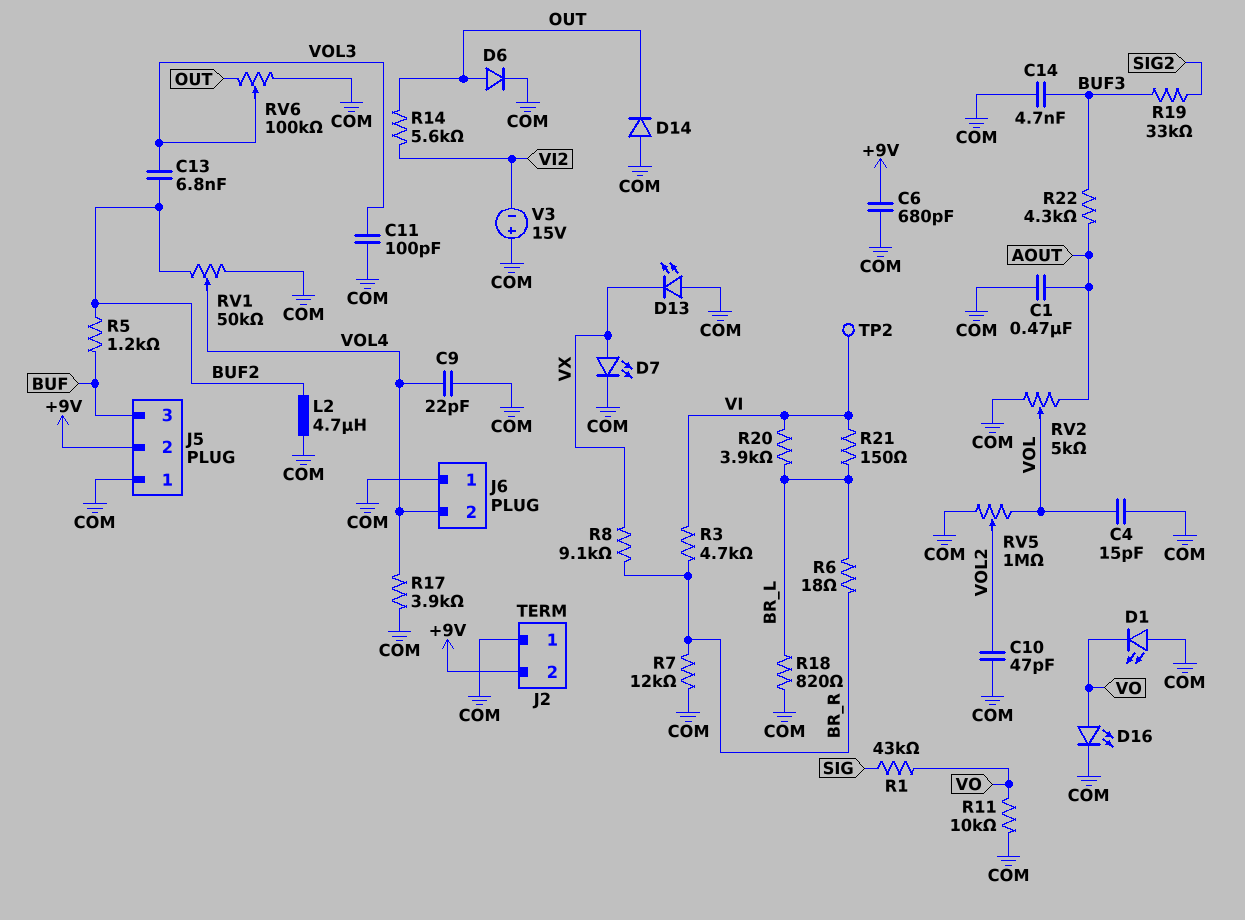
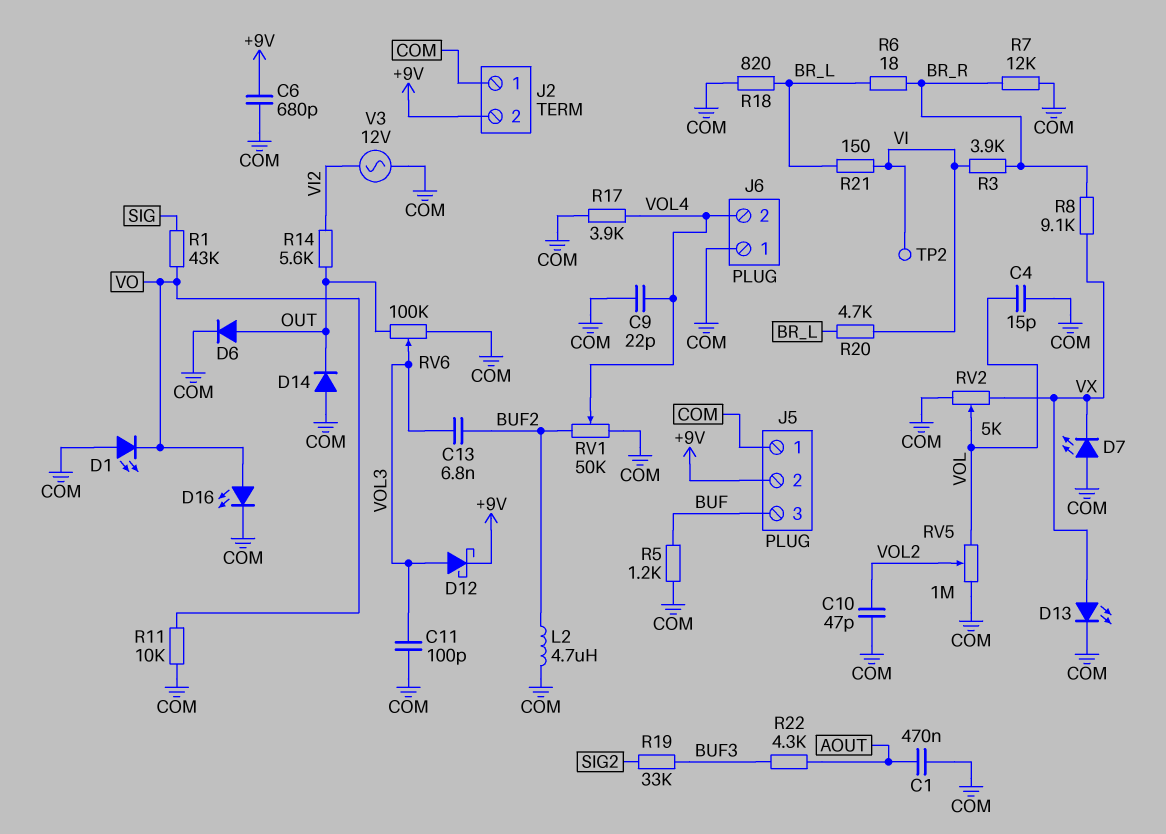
C14: 4.7nF (BUF3, COM) -> none
D7: LED (A VX, K COM) -> LED (A COM, K VX)
D12: none -> schottky (A VOL3, K +9V)
D13: LED (A COM, K VX) -> LED (A VX, K COM)
R3: 4.7k (BR_R, VI) -> 3.9k (BR_R, VI)
R5: 1.2k (BUF, BUF2) -> 1.2k (BUF, COM)
R20: 3.9k (BR_L, VI) -> 4.7k (BR_L, VI)
RV2: 5k (AOUT, COM, wiper VOL) -> 5k (COM, VX, wiper VOL)
V3: 15V (plus COM, minus VI2) -> AC 12V (COM, VI2)

